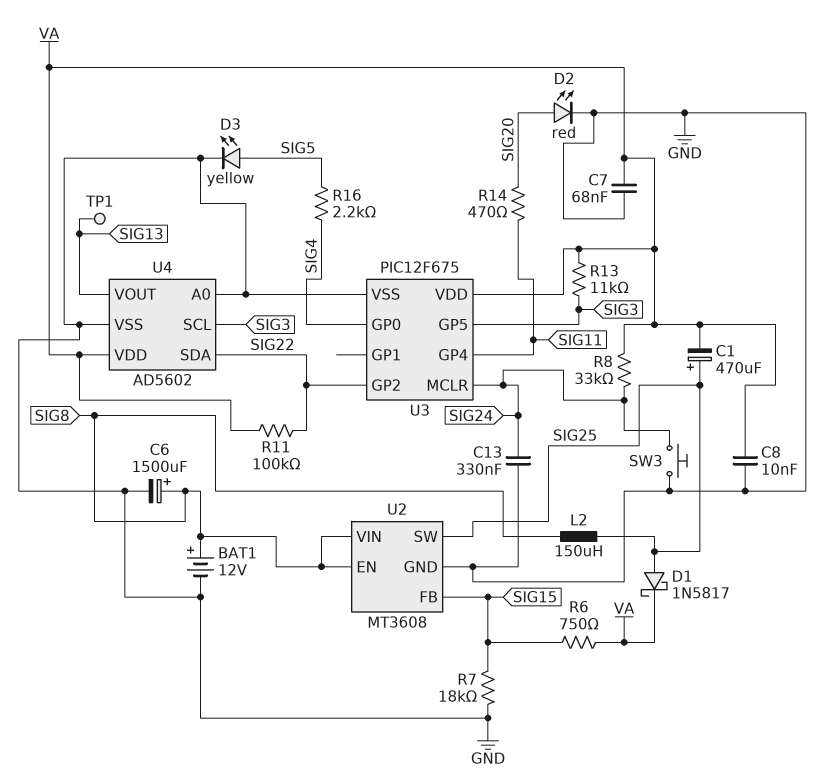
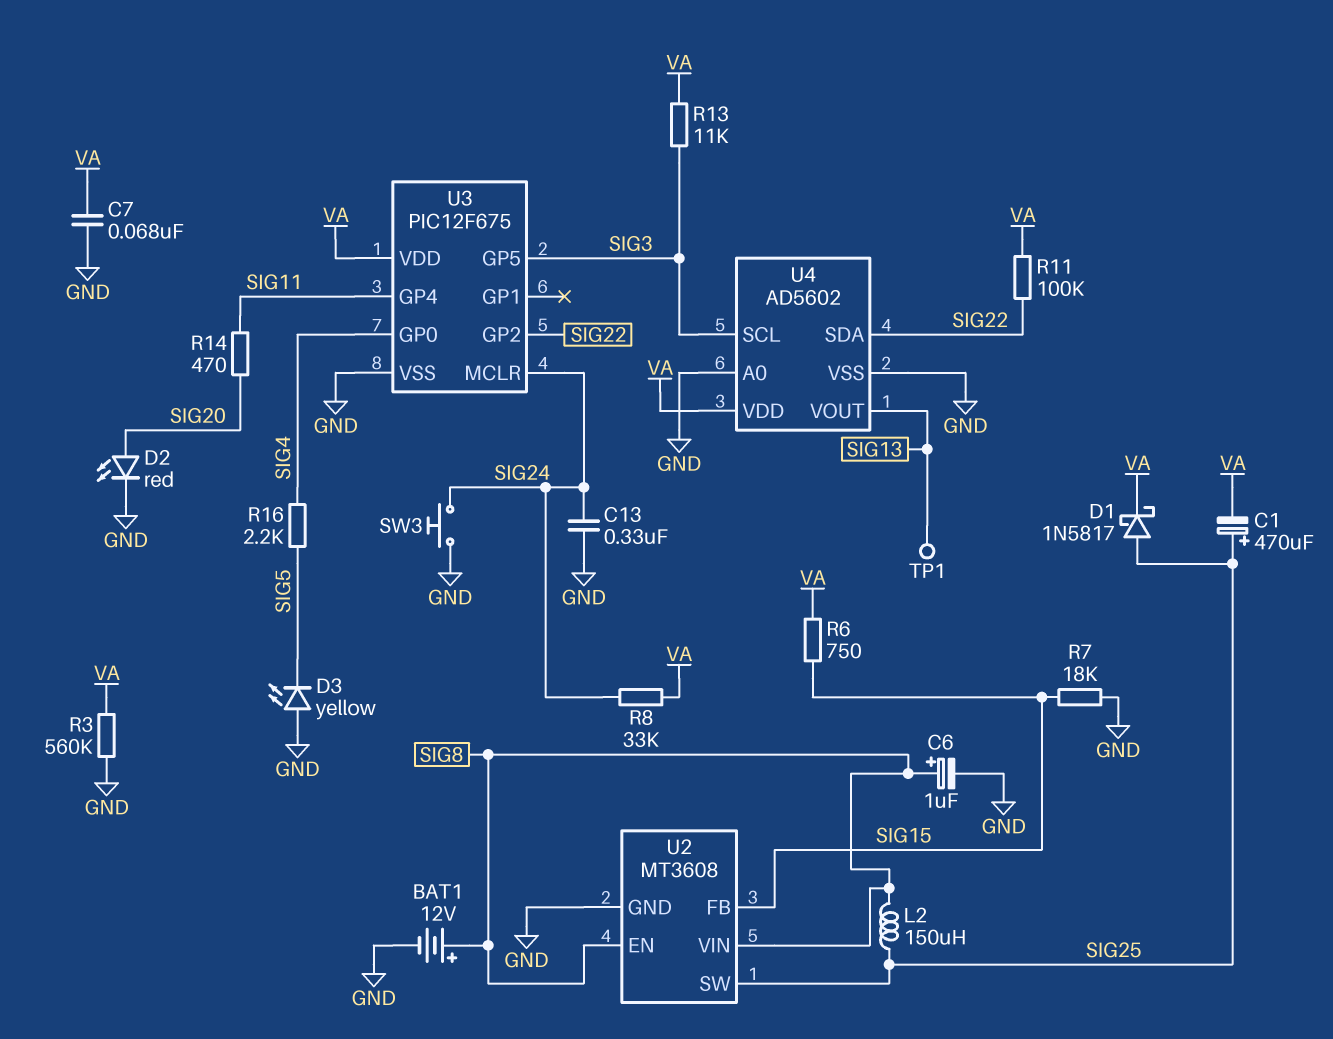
C6: 1500uF (plus SIG8, minus GND) -> 1uF (plus SIG8, minus GND)
C8: 10nF (GND, VA) -> none
D3: LED yellow (A SIG5, K GND) -> LED yellow (A GND, K SIG5)
R3: none -> 560k (GND, VA)

